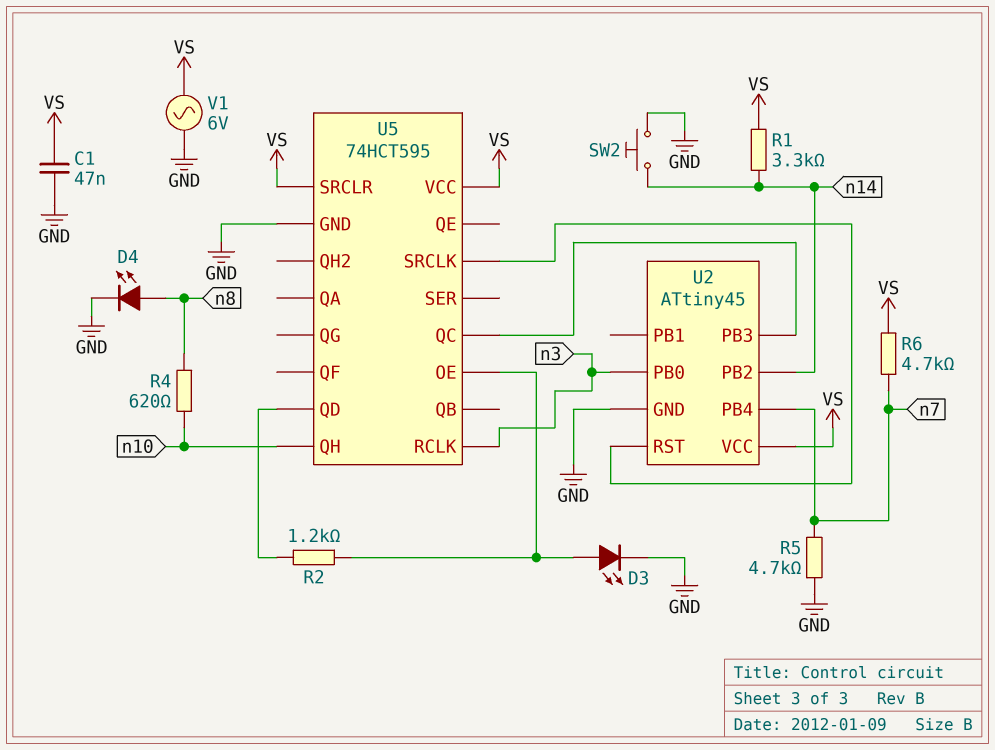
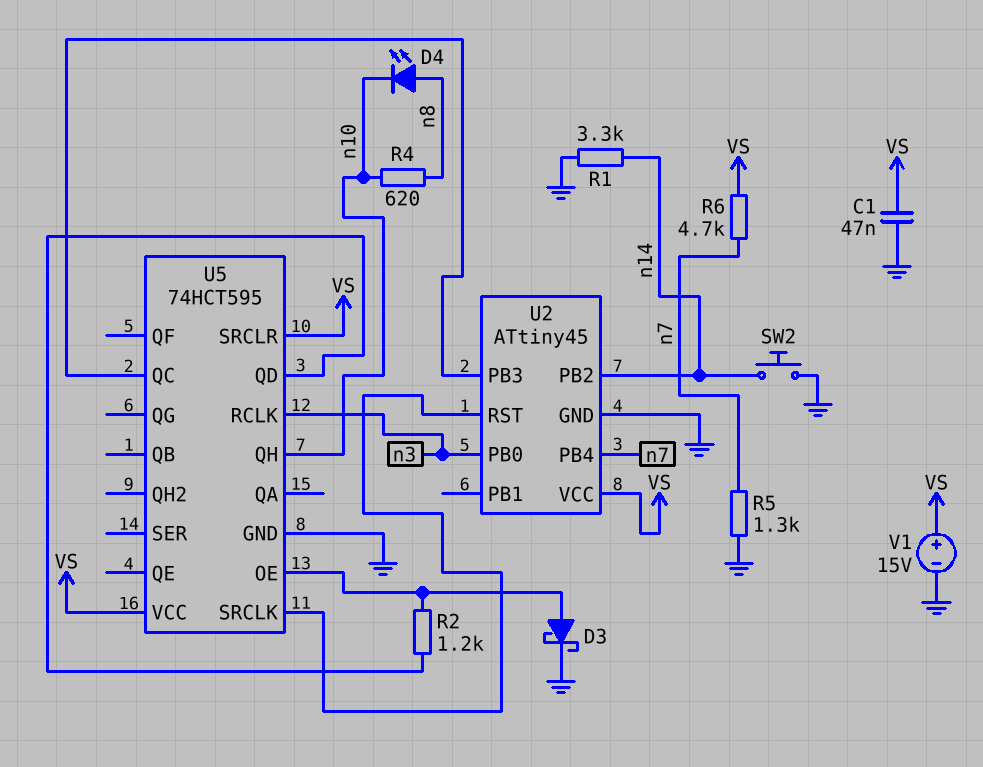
D3: LED (A U5/OE, K GND) -> schottky (A U5/OE, K GND)
D4: LED (A n8, K GND) -> LED (A n8, K n10)
R1: 3.3k (VS, n14) -> 3.3k (GND, n14)
R5: 4.7k (GND, n7) -> 1.3k (GND, n7)
V1: AC 6V (GND, VS) -> 15V (plus VS, minus GND)

